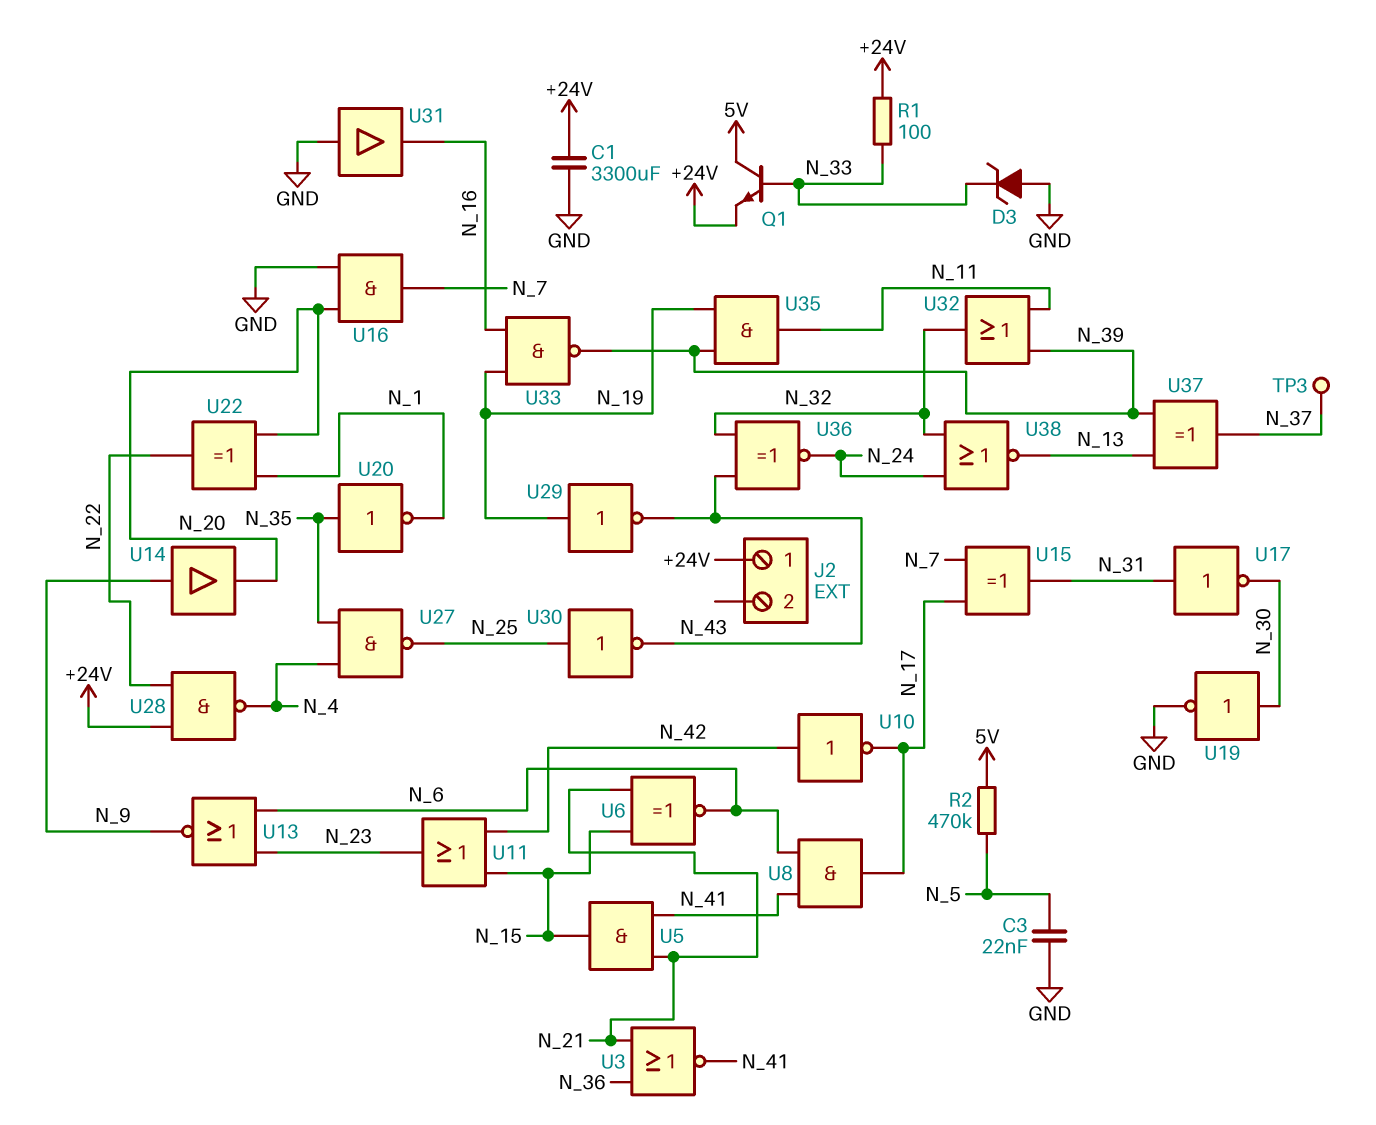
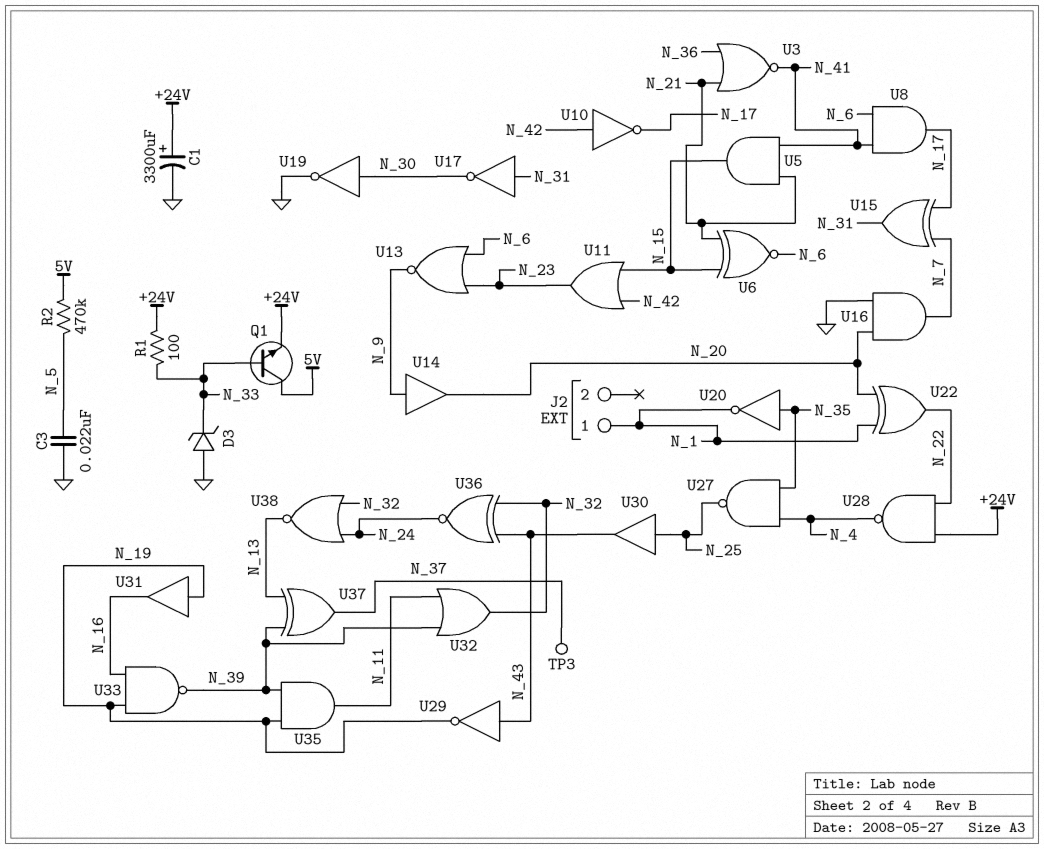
C1: 3300uF (+24V, GND) -> 3300uF (plus +24V, minus GND)
J2 pin 1: +24V -> N_1
U29: NOT (in N_19, out N_43) -> NOT (in N_43, out N_19)
U30: NOT (in N_25, out N_43) -> buffer (in N_25, out N_43)
U31: buffer (in GND, out N_16) -> buffer (in N_19, out N_16)

